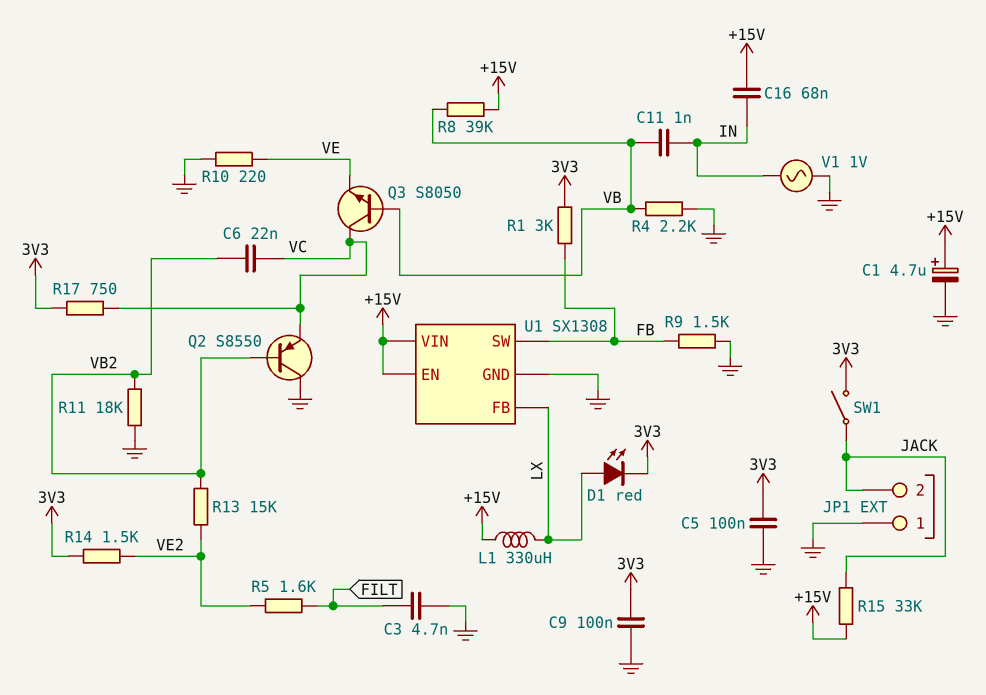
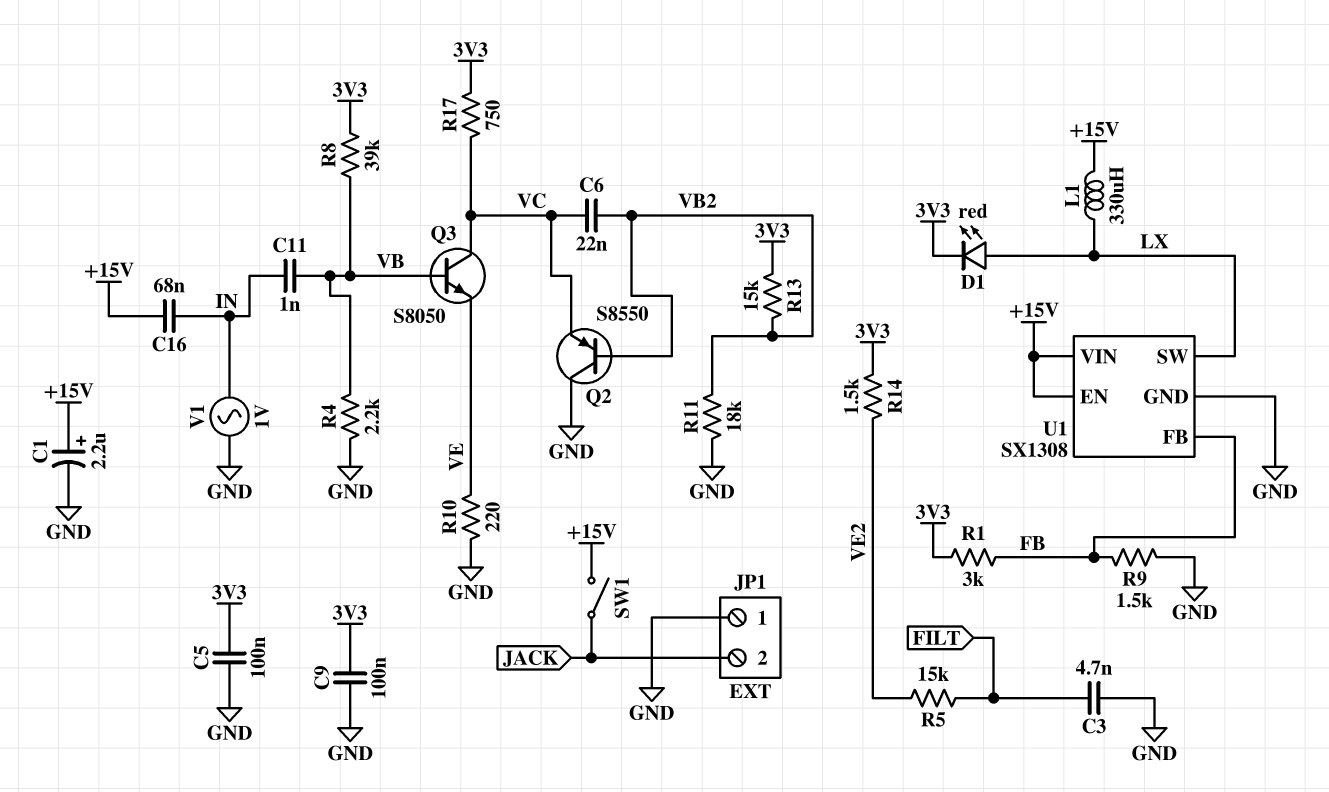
C1: 4.7uF (plus +15V, minus GND) -> 2.2uF (plus +15V, minus GND)
R5: 1.6k (FILT, VE2) -> 15k (FILT, VE2)
R8: 39k (+15V, VB) -> 39k (3V3, VB)
R13: 15k (VB2, VE2) -> 15k (3V3, VB2)
R15: 33k (+15V, JACK) -> none
SW1: switch (3V3, JACK) -> switch (+15V, JACK)
U1 pin FB: LX -> FB
U1 pin SW: FB -> LX

